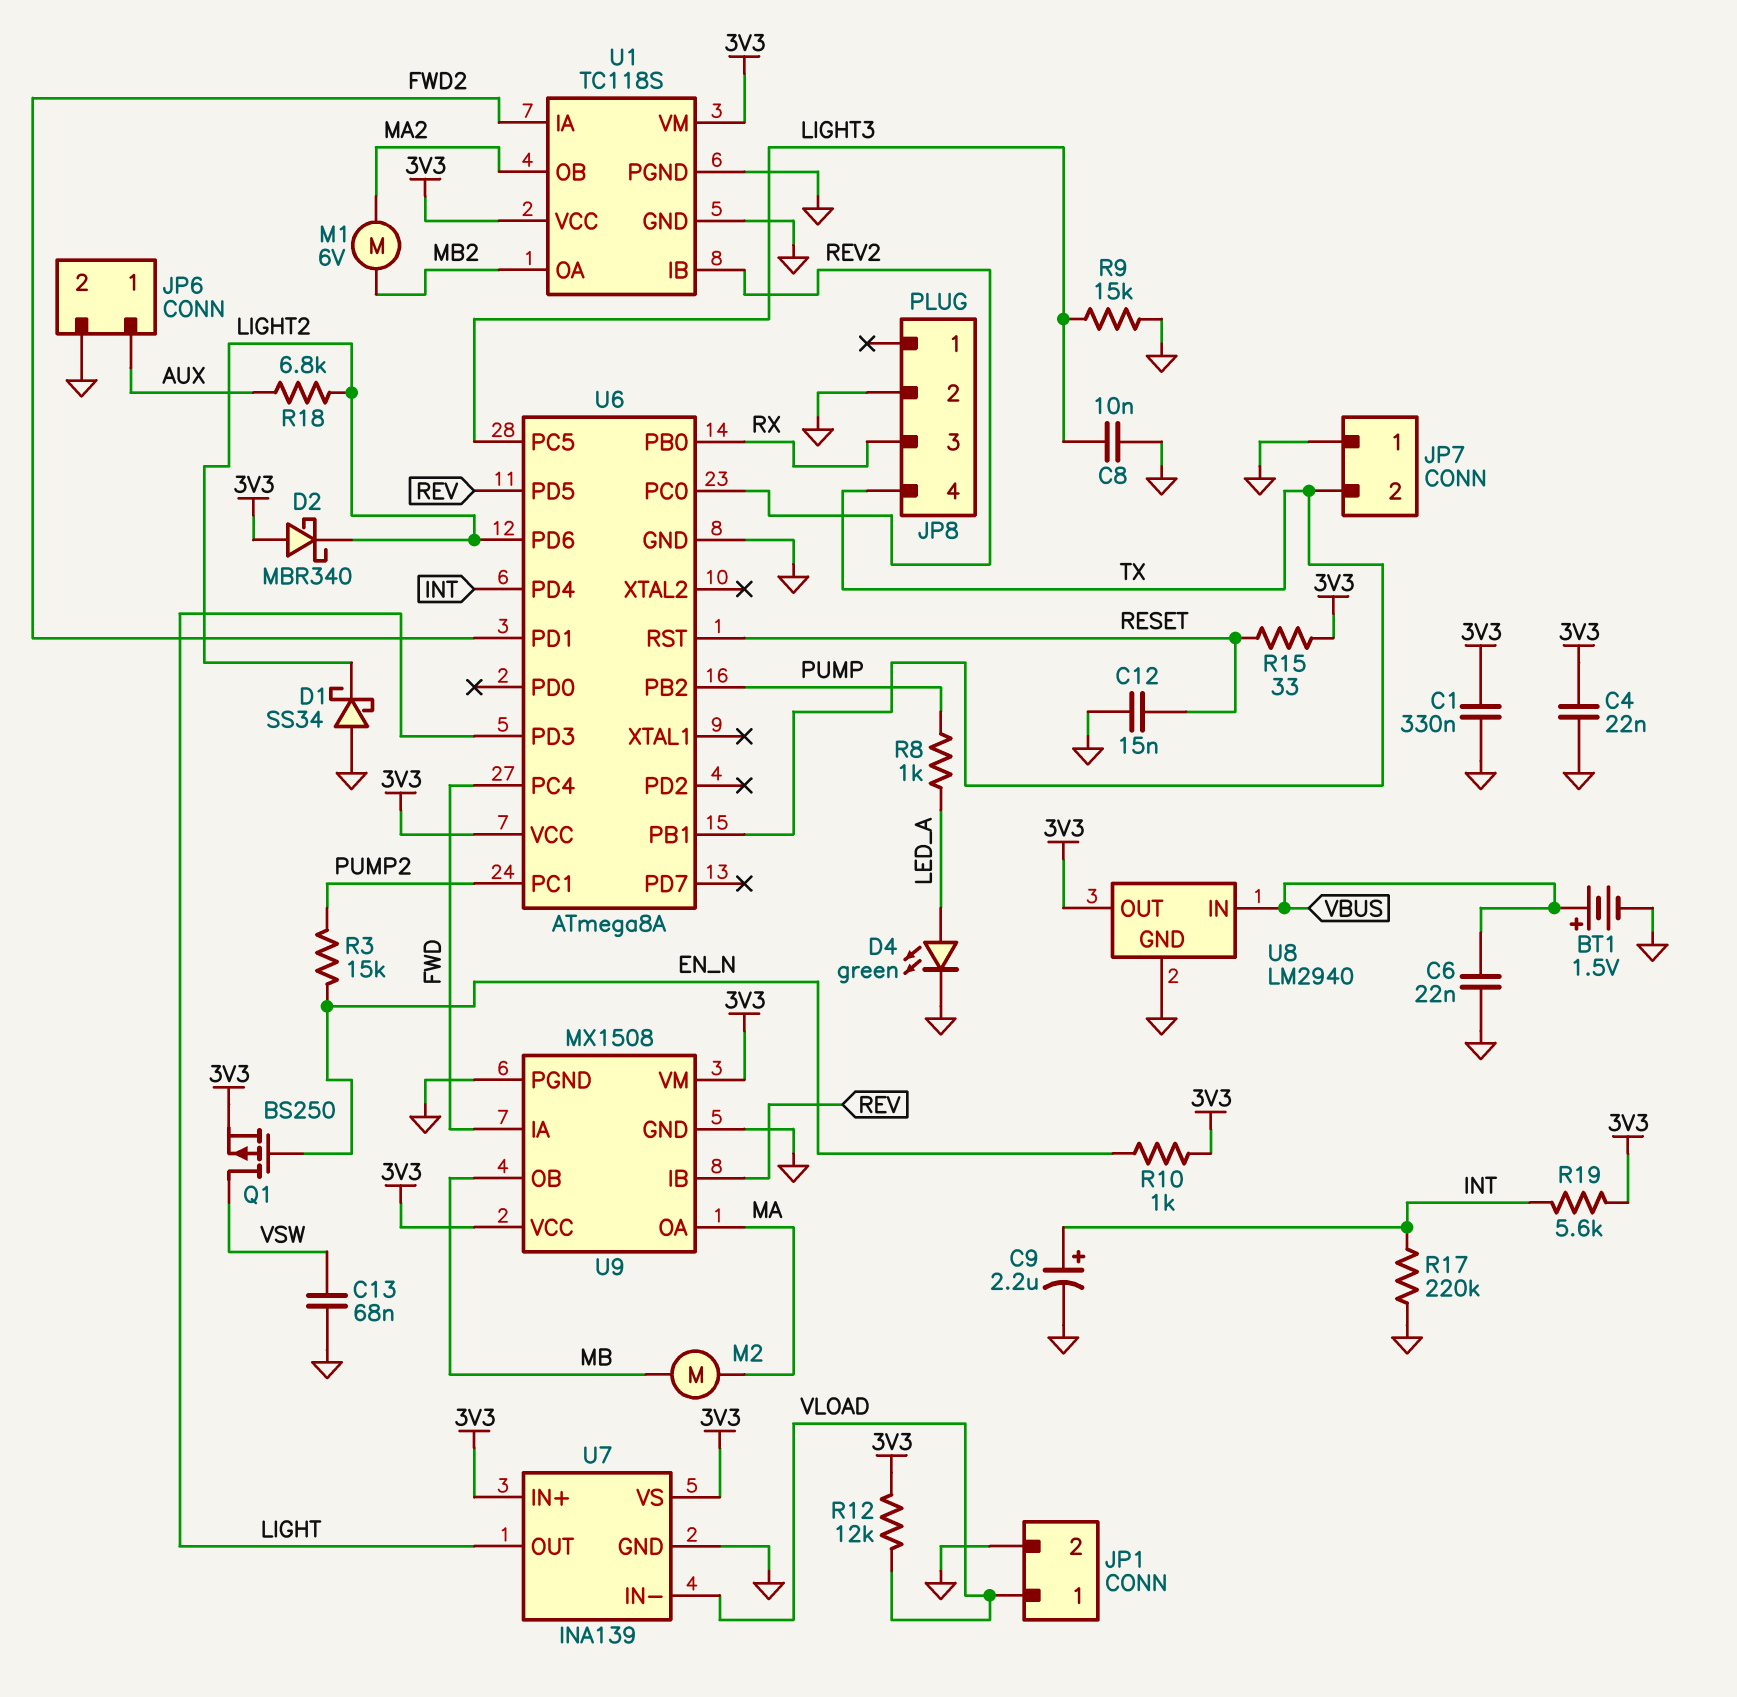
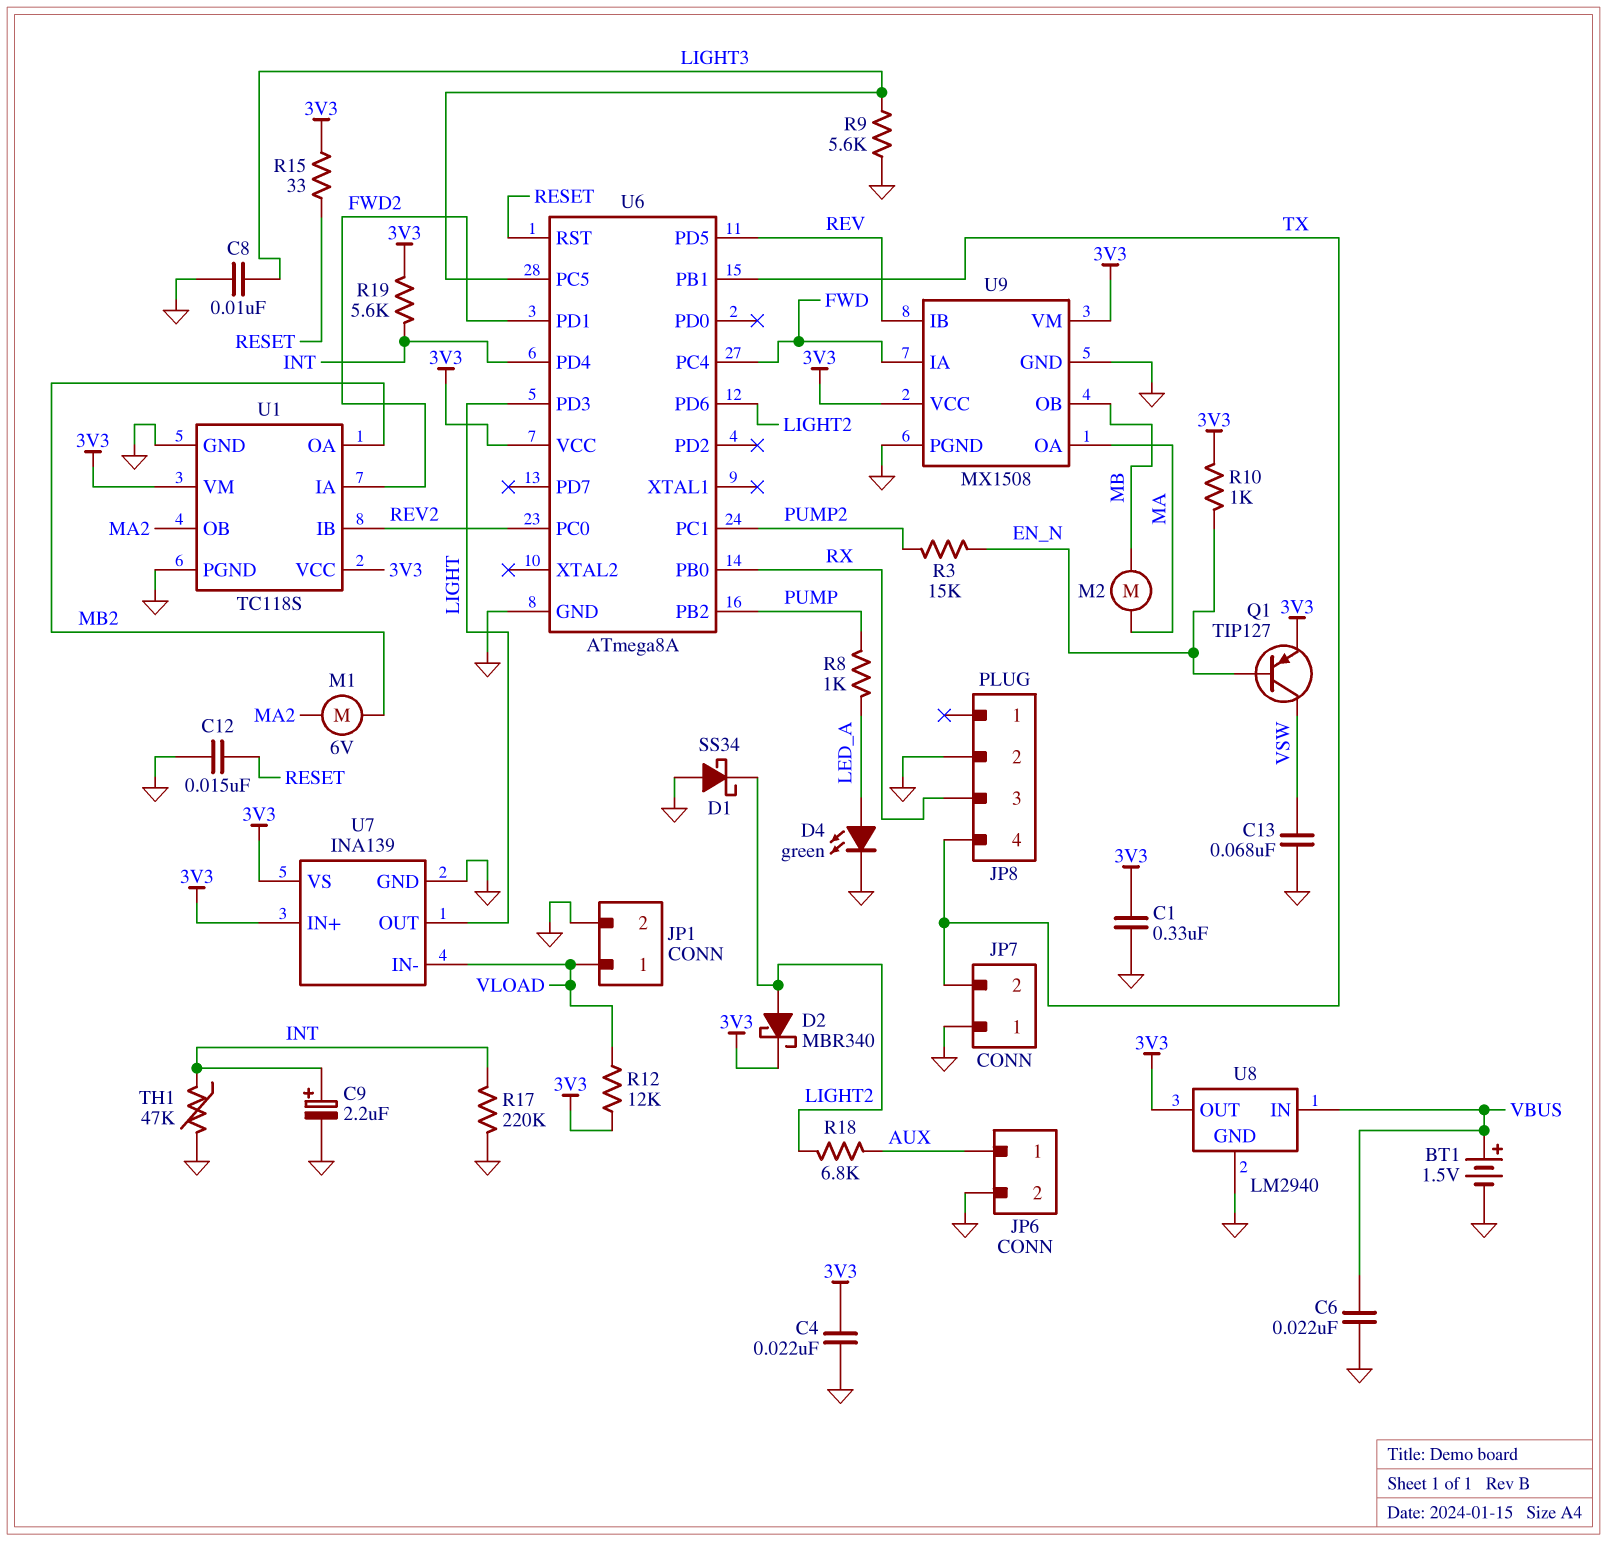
D2: schottky MBR340 (A 3V3, K LIGHT2) -> schottky MBR340 (A LIGHT2, K 3V3)
Q1: PMOS BS250 (G EN_N, D VSW, S 3V3) -> PNP TIP127 (B EN_N, C VSW, E 3V3)
R9: 15k (GND, LIGHT3) -> 5.6k (GND, LIGHT3)
TH1: none -> 47k (GND, INT)

